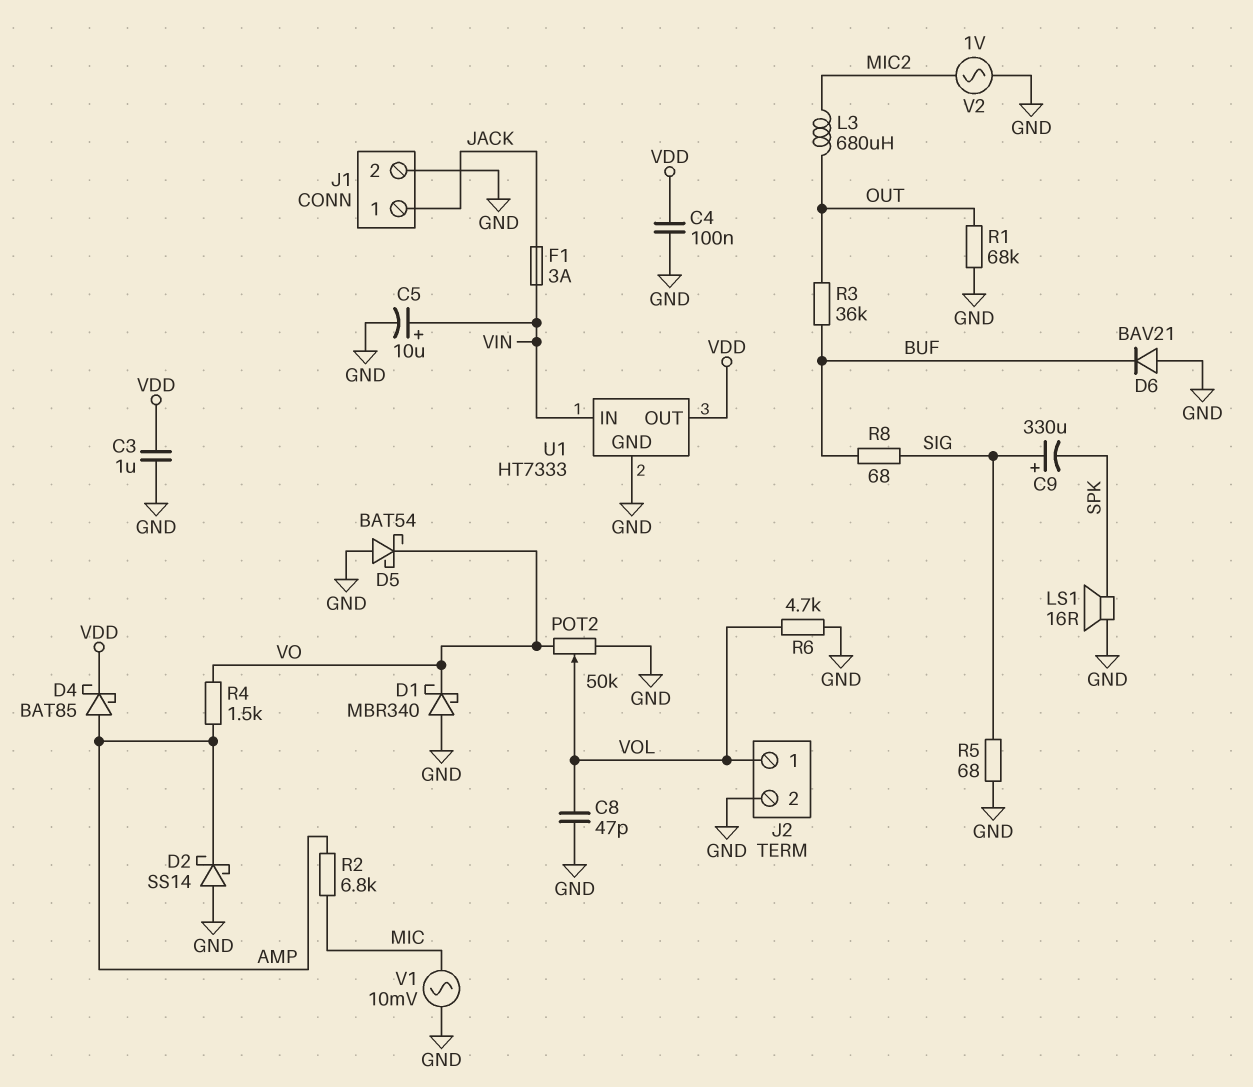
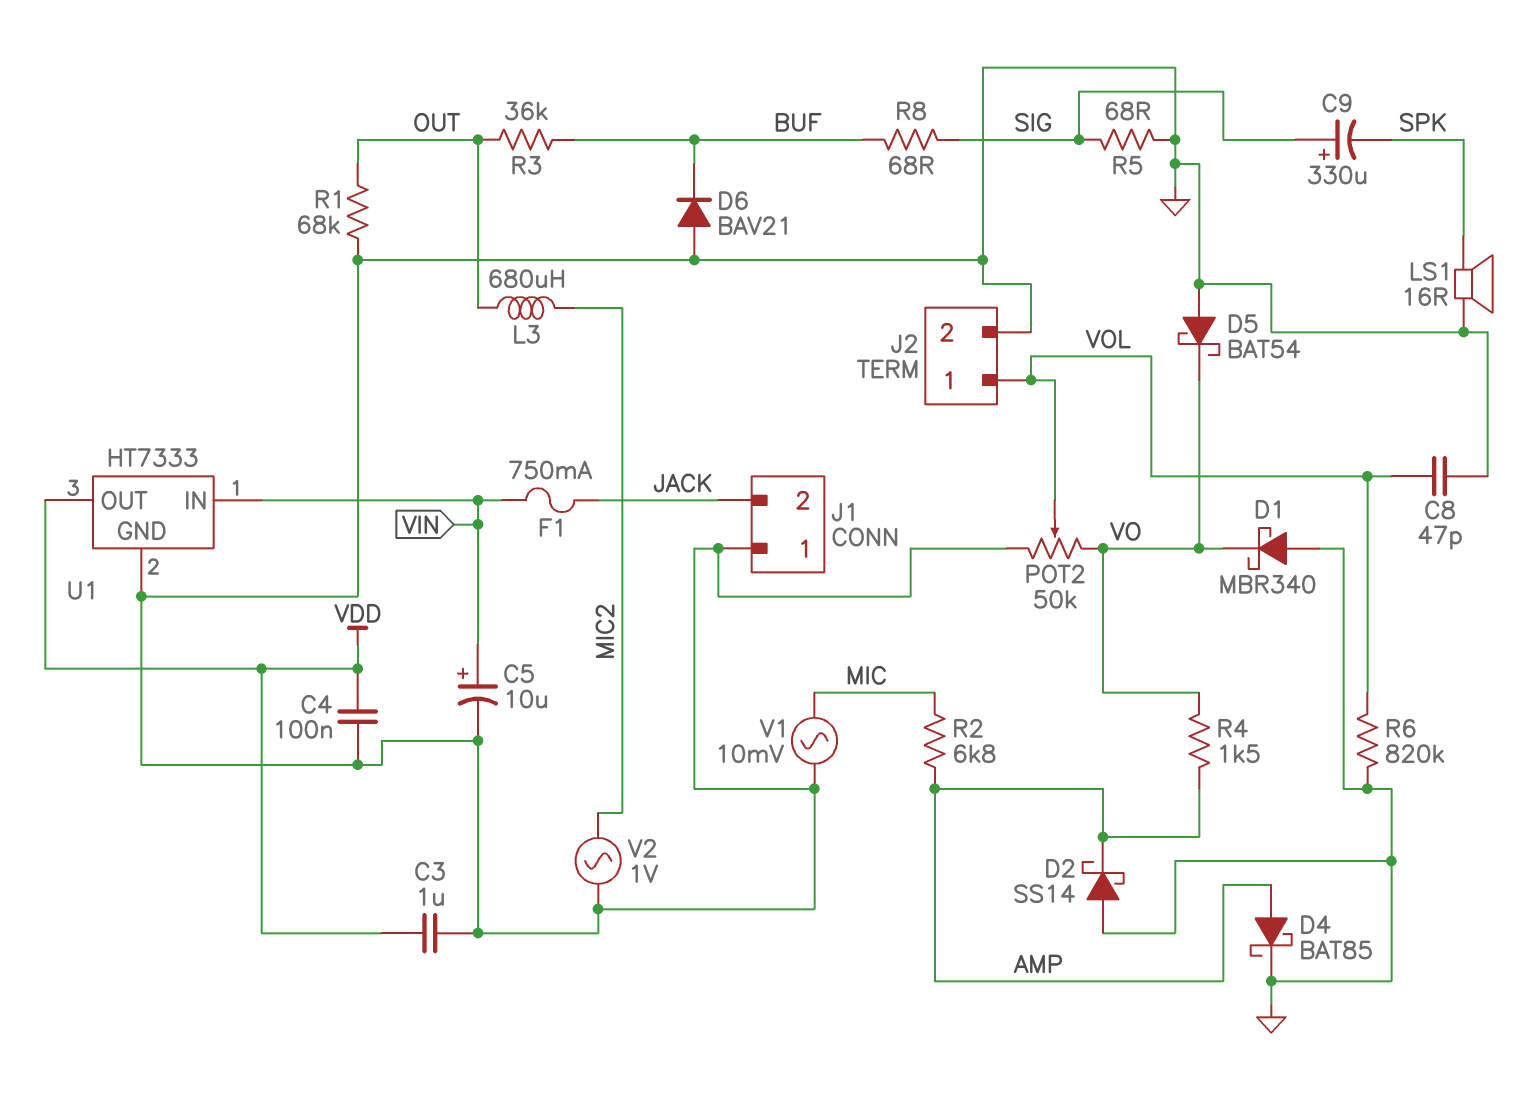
D4: schottky BAT85 (A AMP, K VDD) -> schottky BAT85 (A AMP, K GND)
F1: 3A (JACK, VIN) -> 750mA (JACK, VIN)
J1 pin 1: JACK -> GND
J1 pin 2: GND -> JACK
R6: 4.7k (GND, VOL) -> 820k (GND, VOL)

